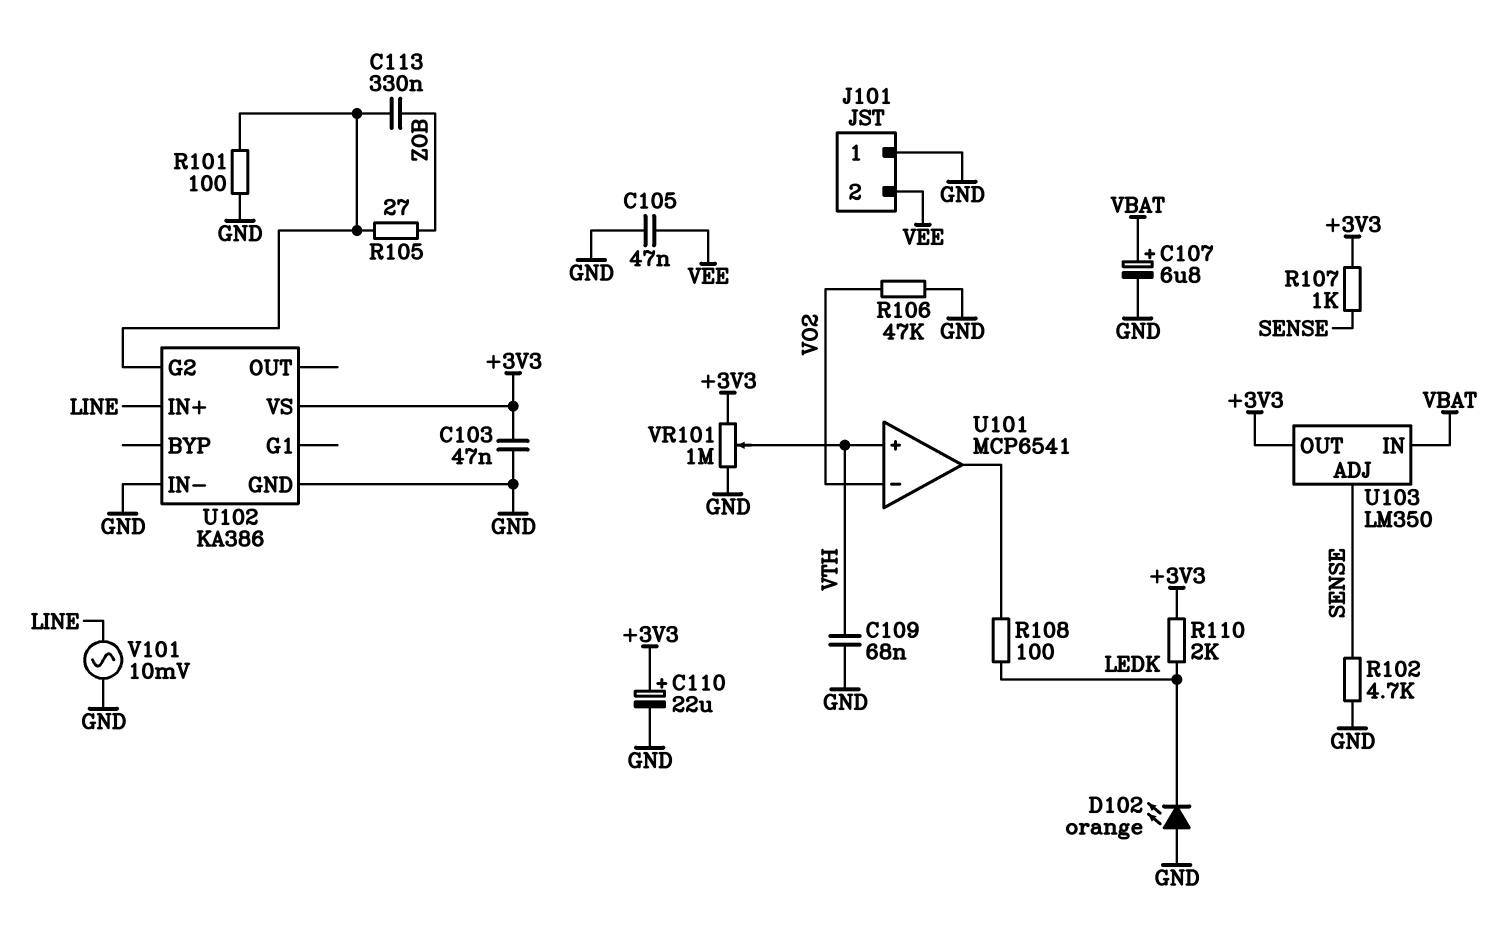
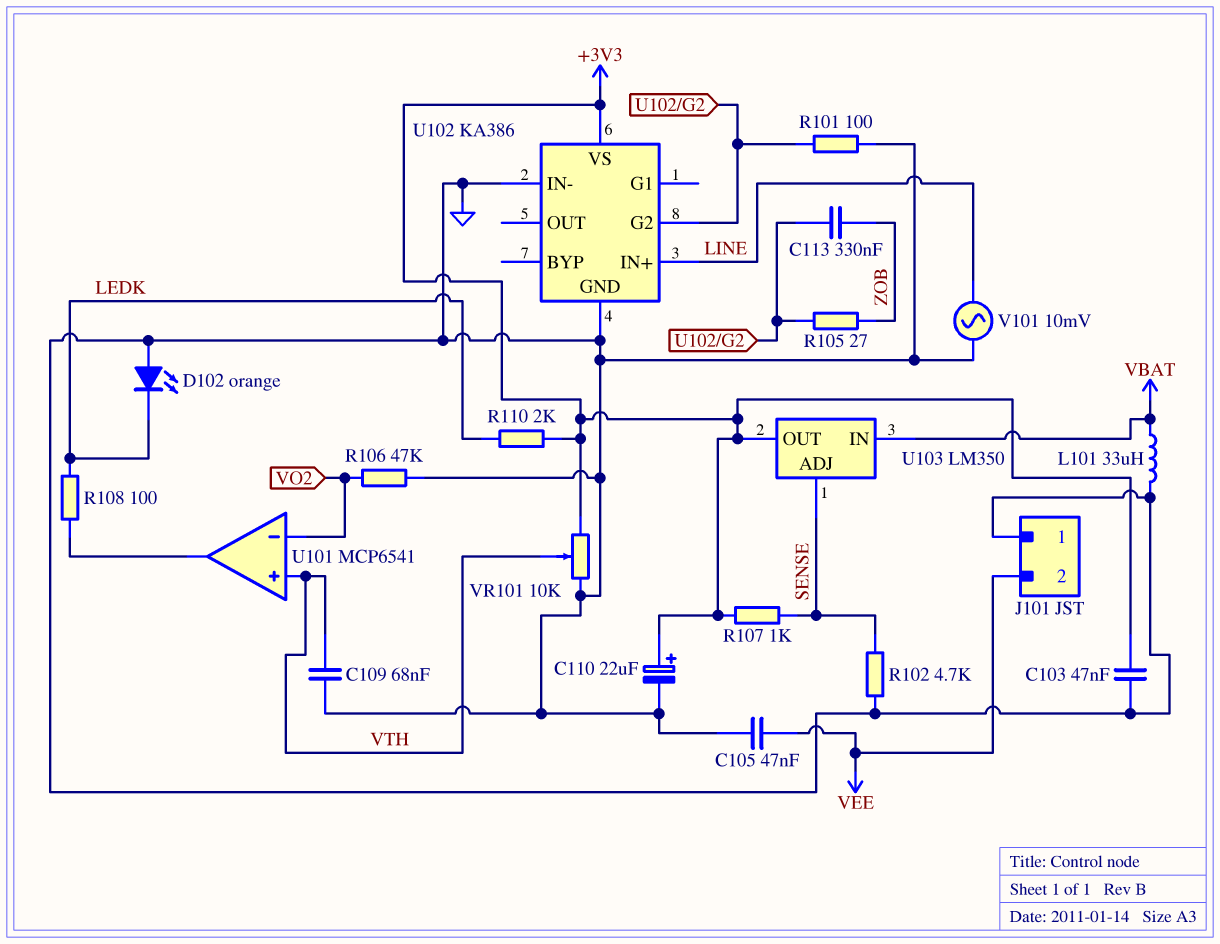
C107: 6.8uF (plus VBAT, minus GND) -> none
L101: none -> 33uH (GND, VBAT)
VR101: 1M (+3V3, GND, wiper VTH) -> 10k (+3V3, GND, wiper VTH)

